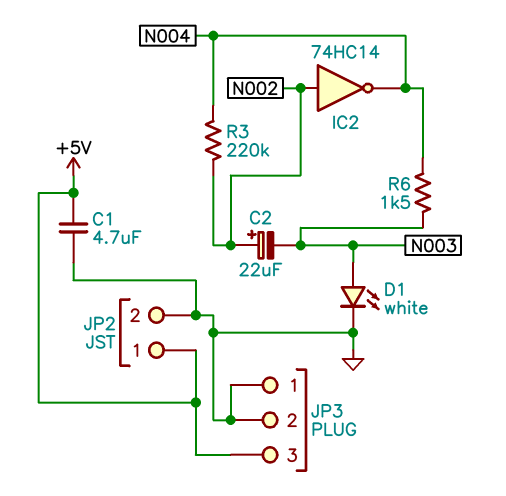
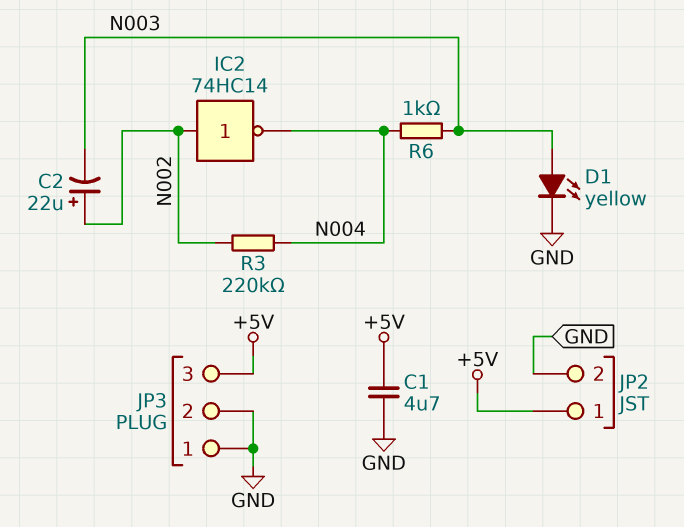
D1: LED white (A N003, K GND) -> LED yellow (A N003, K GND)
R6: 1.5k (N003, N004) -> 1k (N003, N004)

